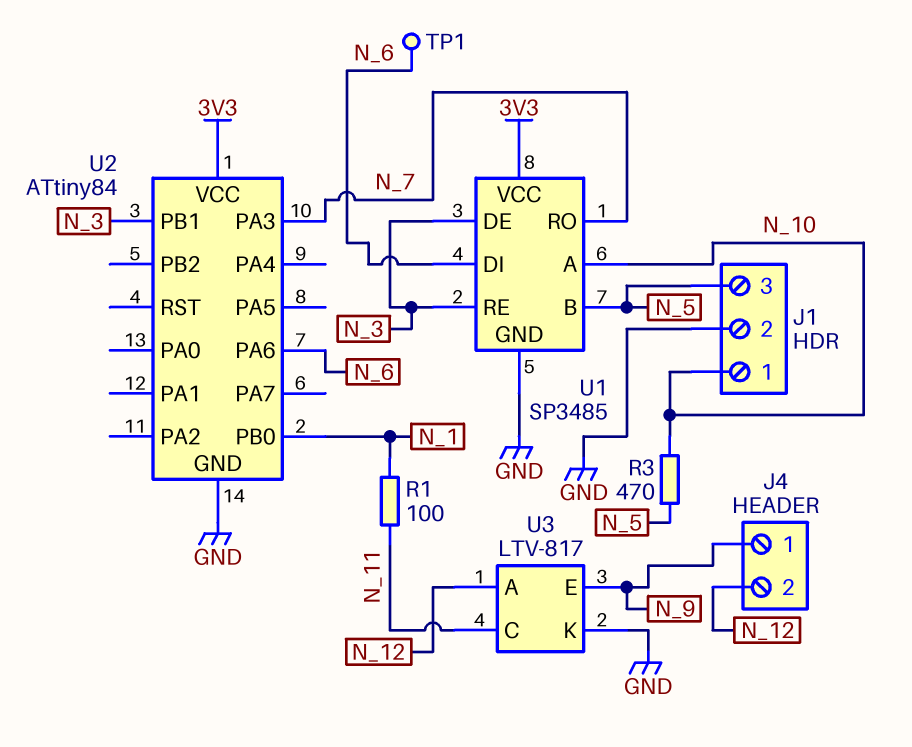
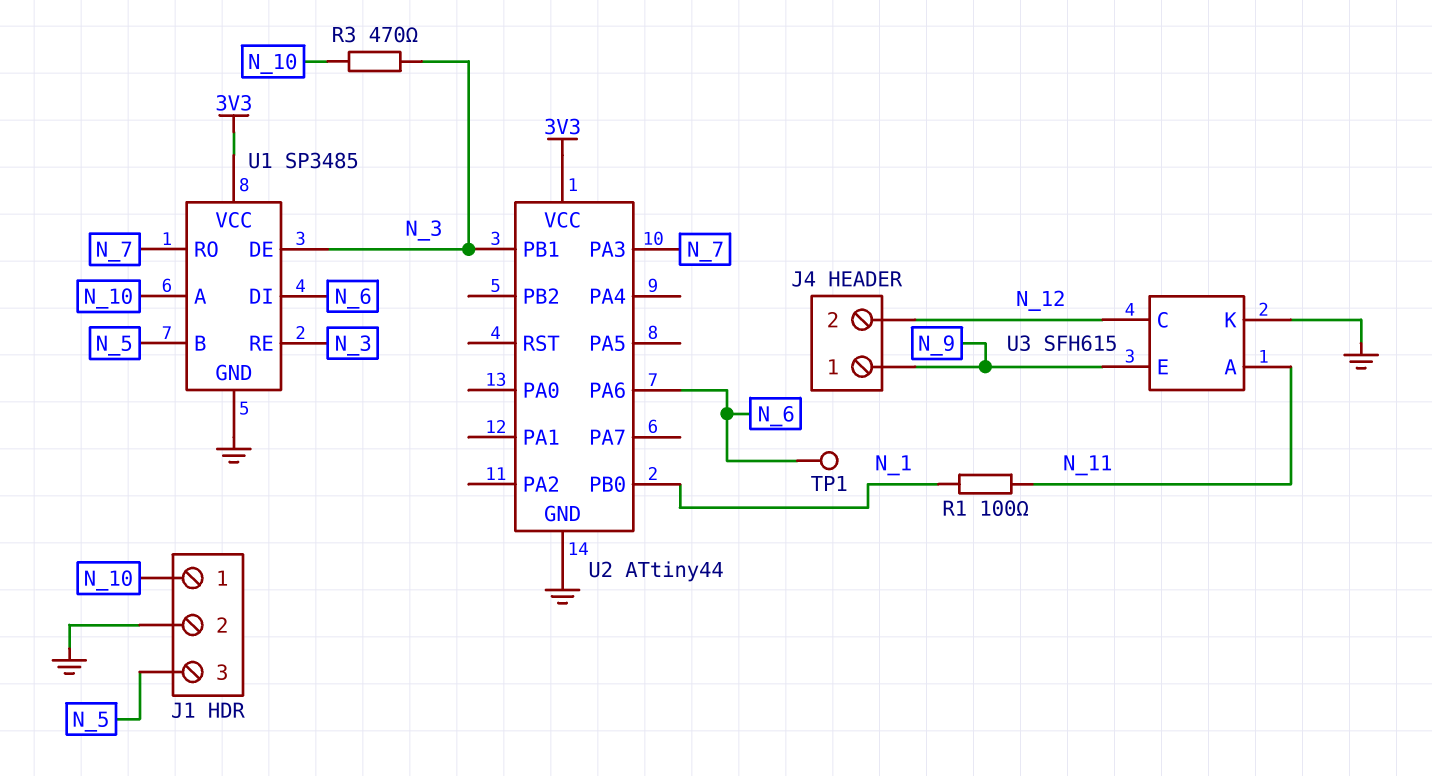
R3: 470 (N_5, N_10) -> 470 (N_3, N_10)
U2: ATtiny84 -> ATtiny44
U3: LTV-817 -> SFH615
U3 pin A: N_12 -> N_11
U3 pin C: N_11 -> N_12

